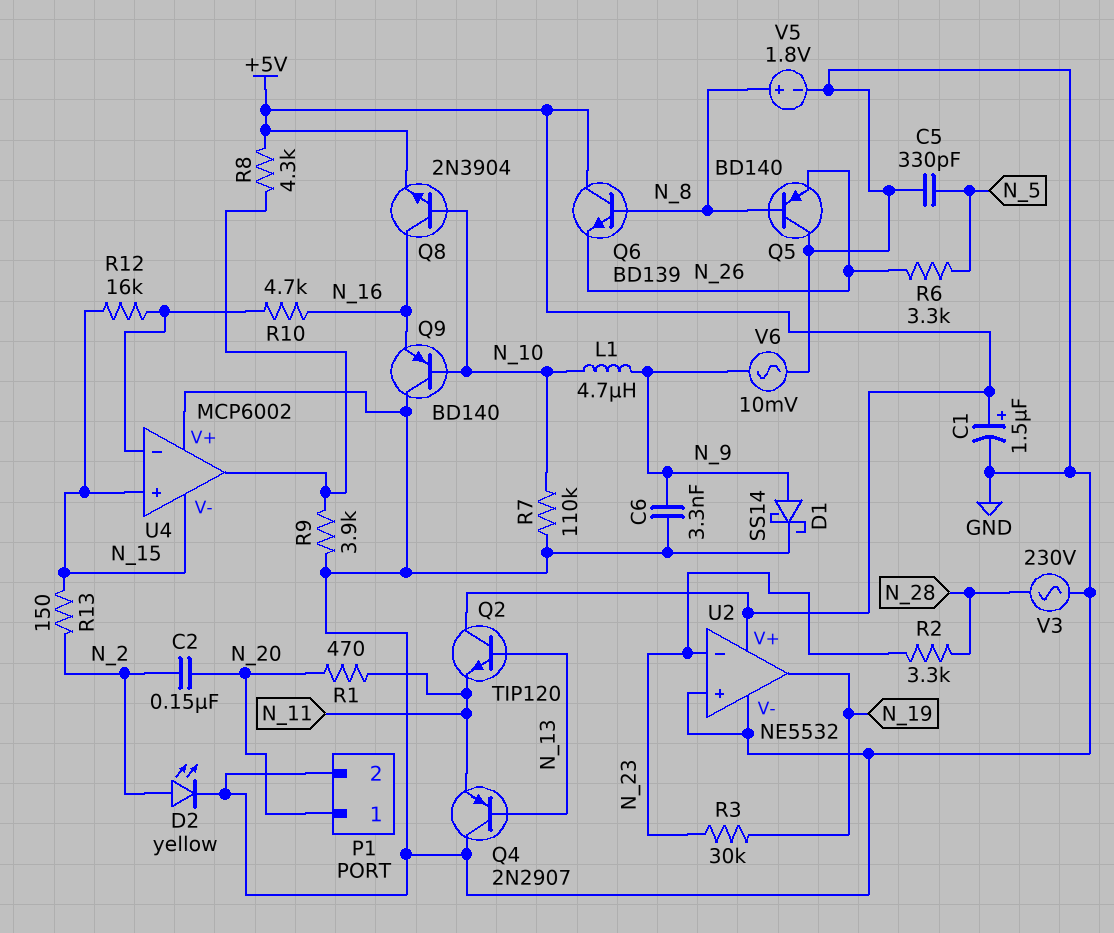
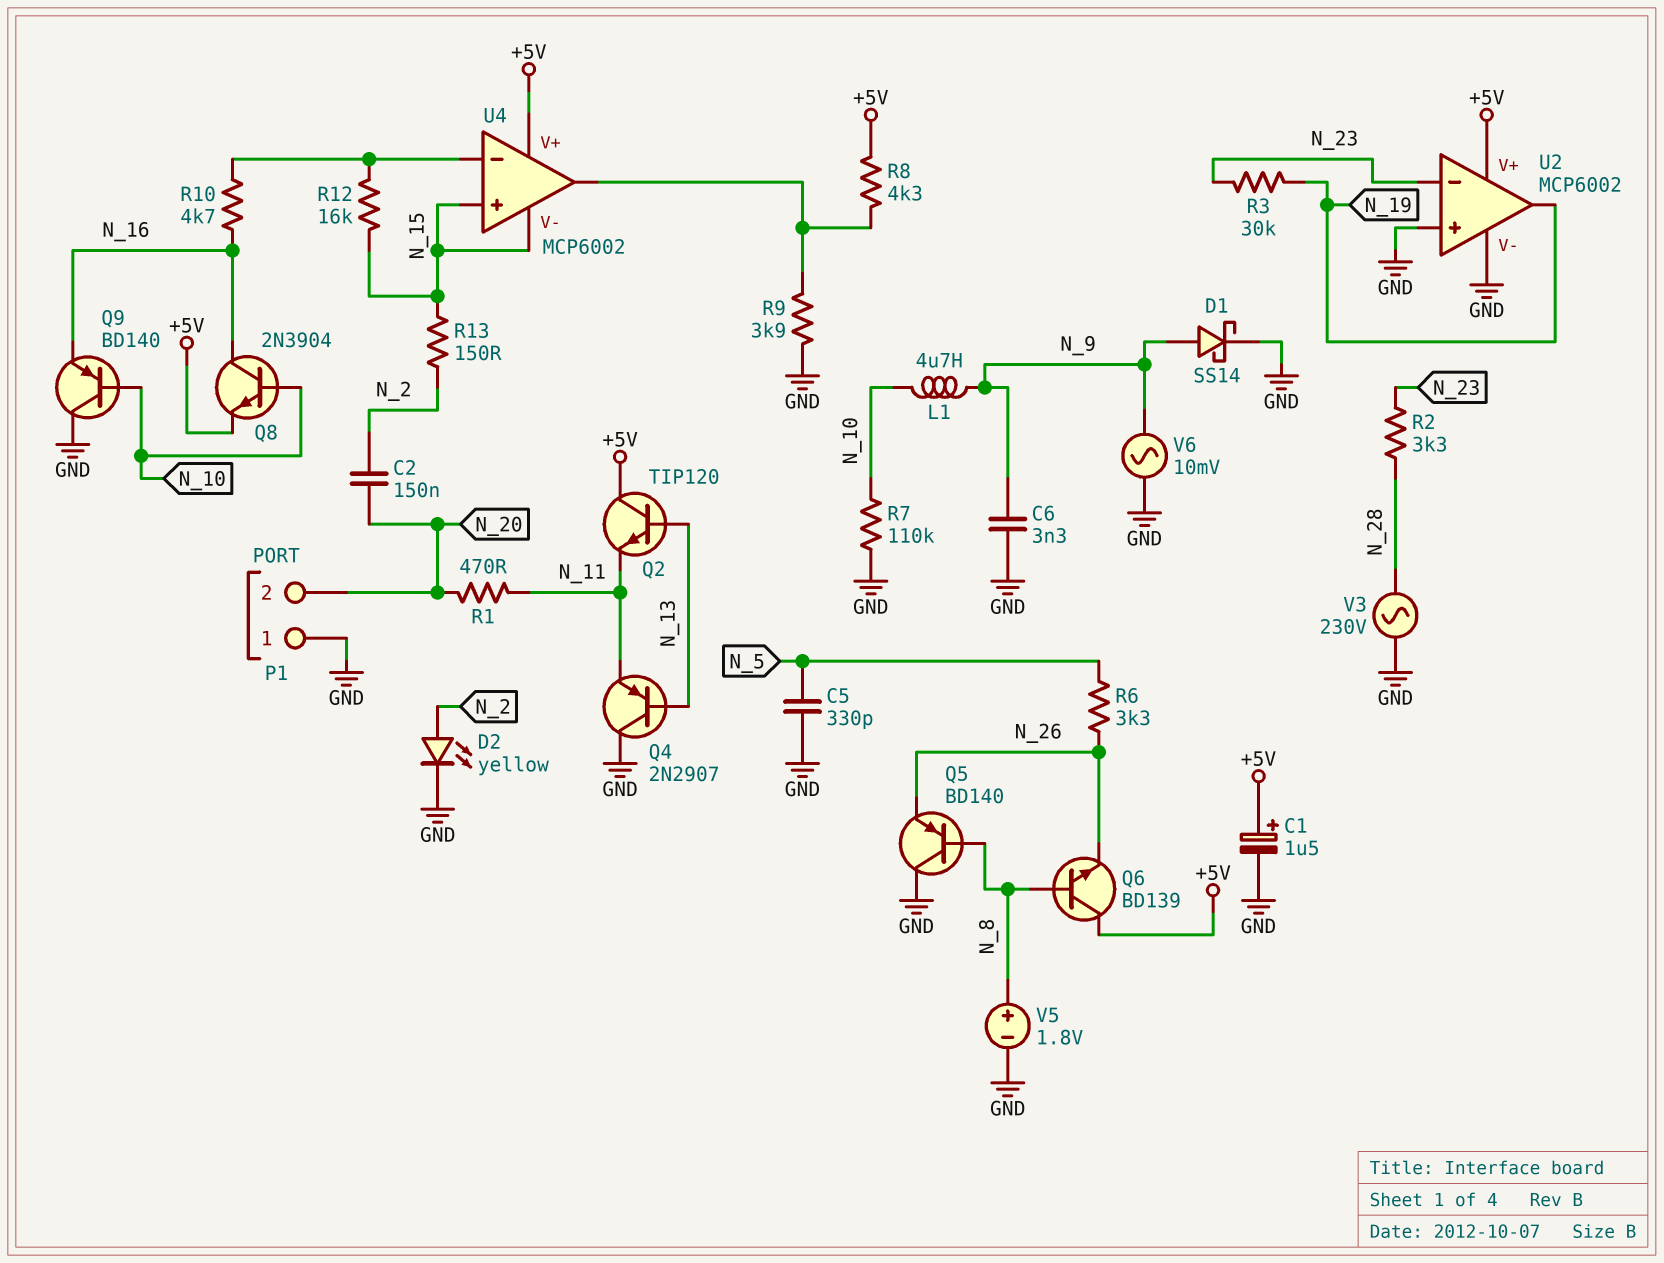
P1 pin 1: N_20 -> GND
P1 pin 2: GND -> N_20
U2: NE5532 -> MCP6002
U4 pin V+: GND -> +5V

